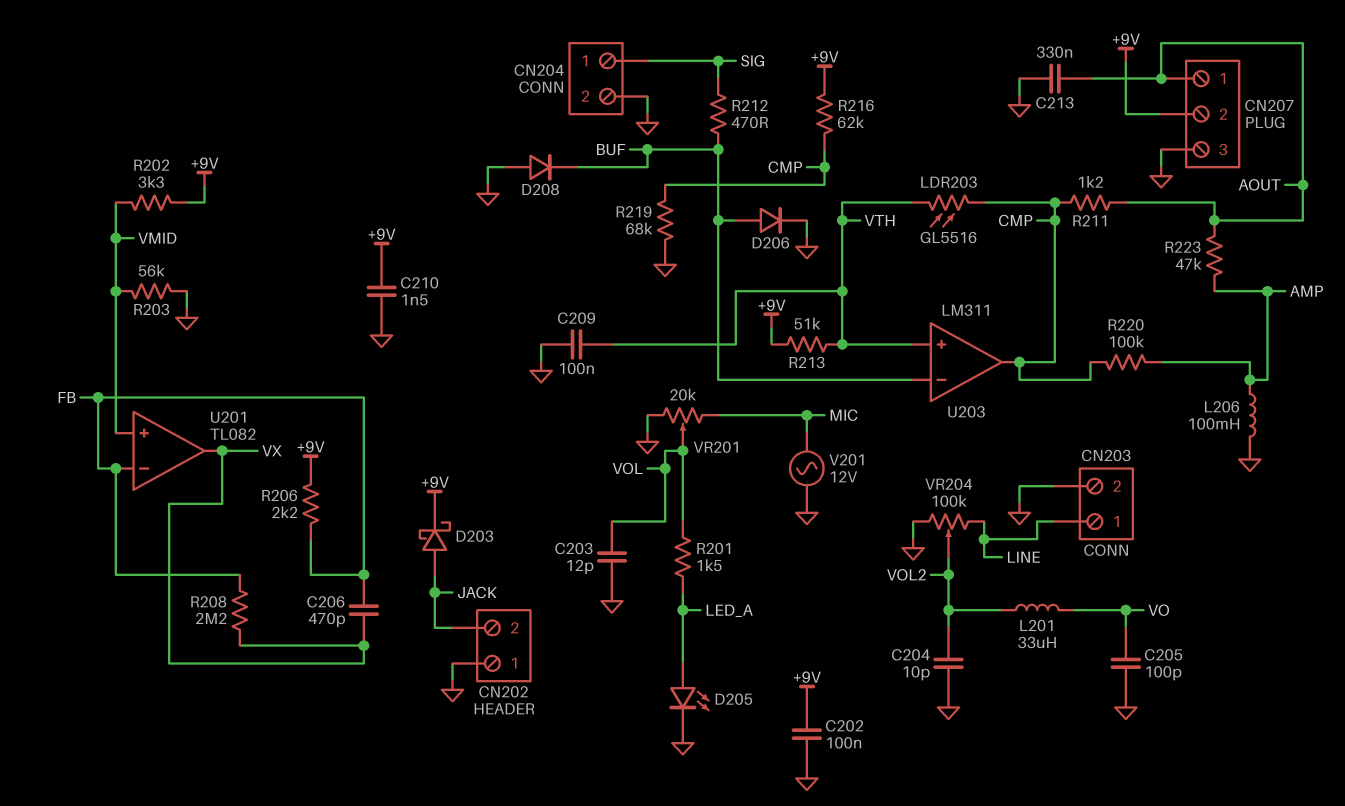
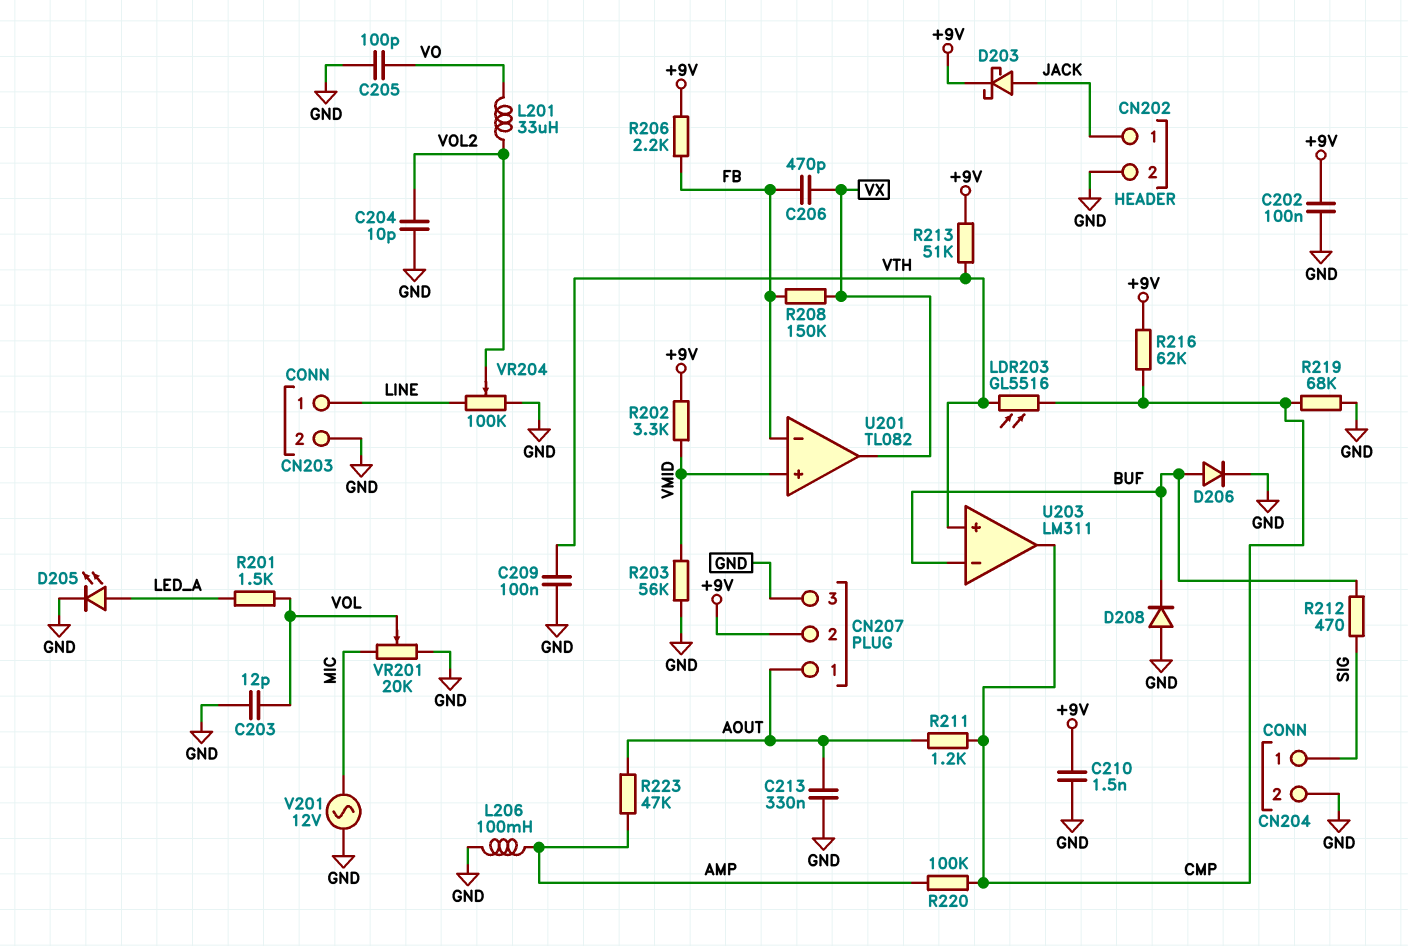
CN202 pin 1: GND -> JACK
CN202 pin 2: JACK -> GND
R208: 2.2M (FB, VX) -> 150k (FB, VX)

